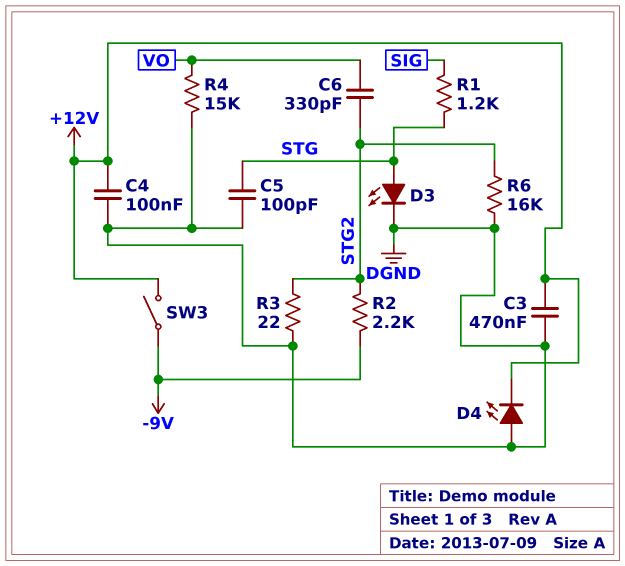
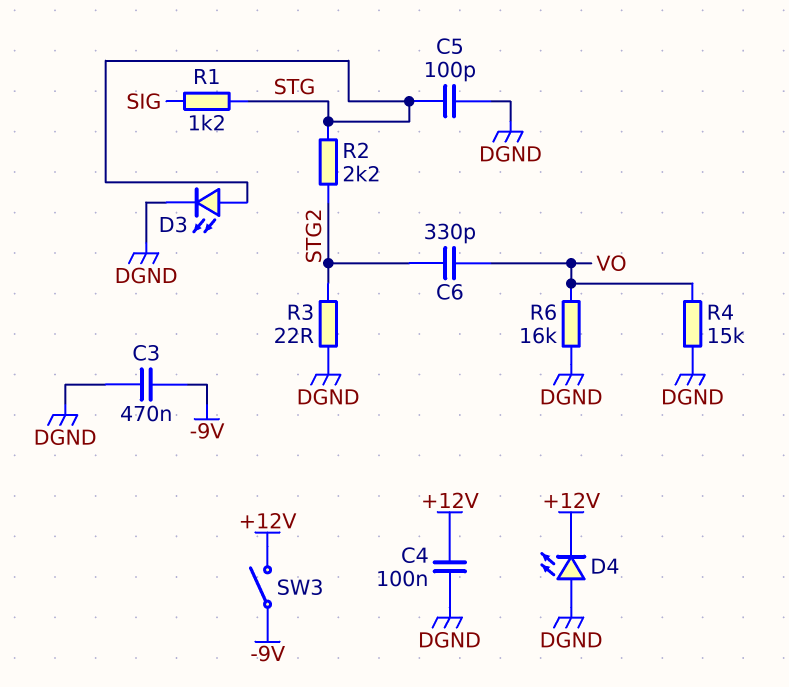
C3: 470nF (+12V, DGND) -> 470nF (-9V, DGND)
R2: 2.2k (-9V, STG2) -> 2.2k (STG, STG2)
R6: 16k (DGND, STG2) -> 16k (DGND, VO)

